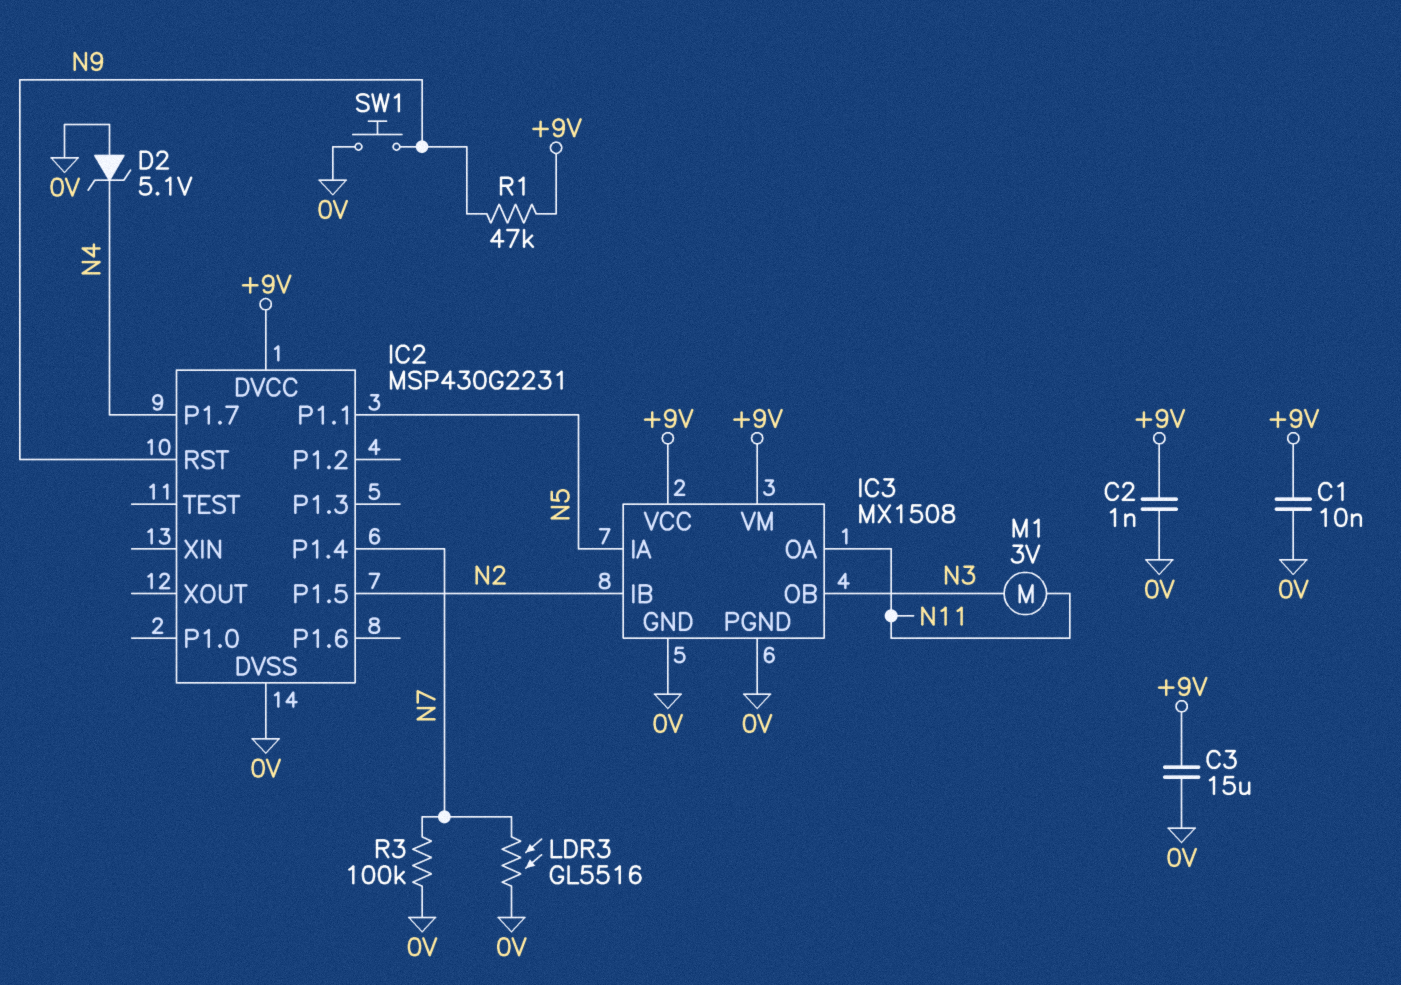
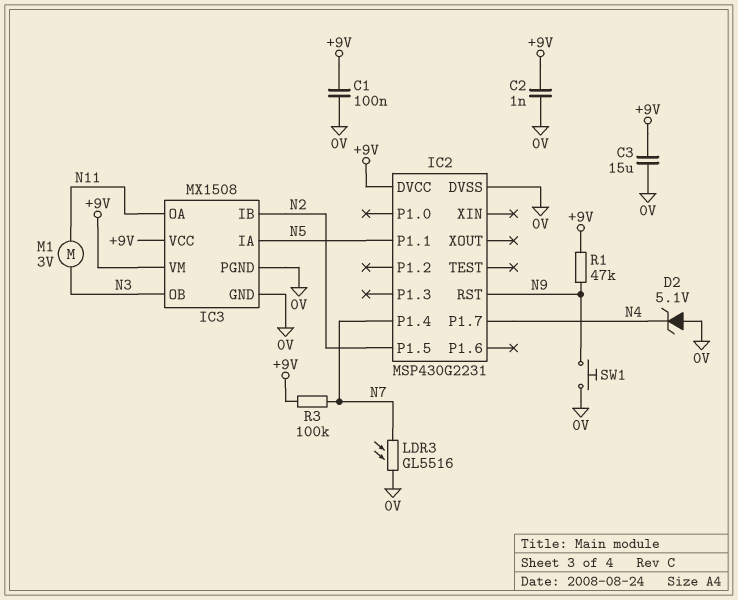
C1: 10nF (+9V, 0V) -> 100nF (+9V, 0V)
R3: 100k (0V, N7) -> 100k (+9V, N7)

